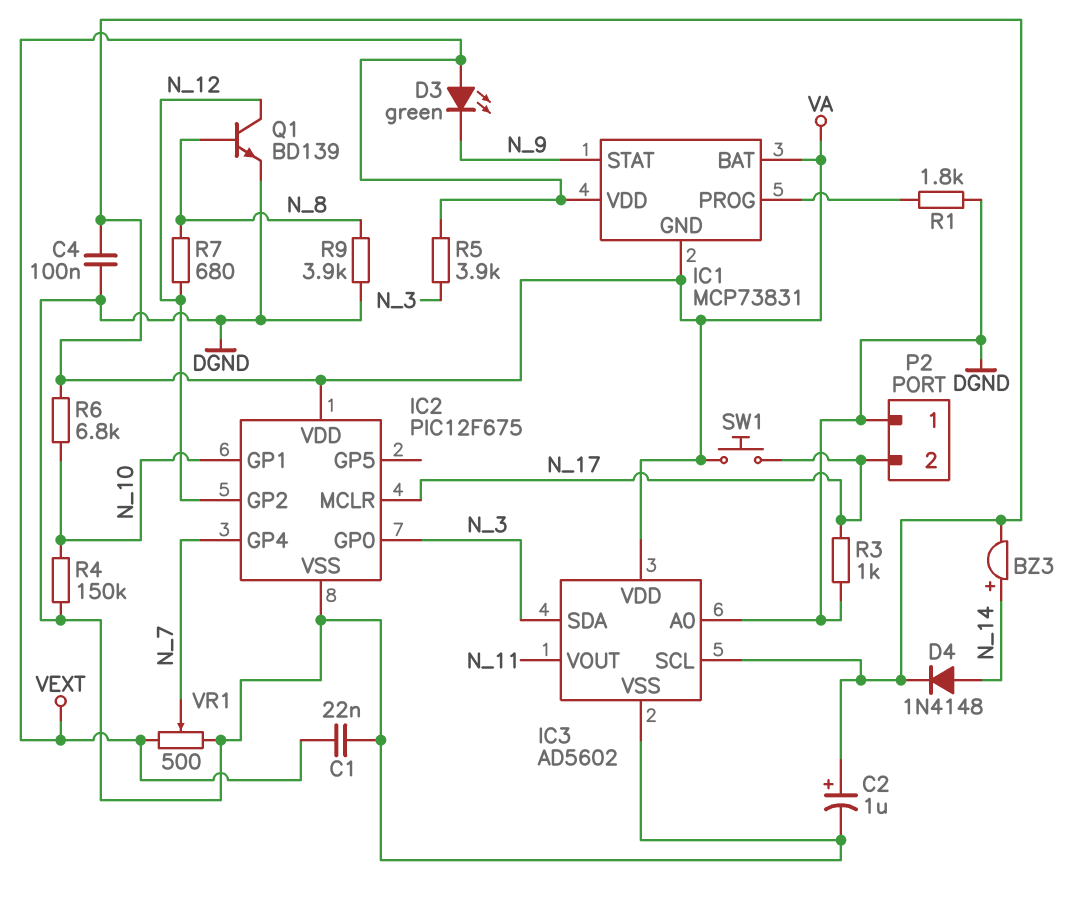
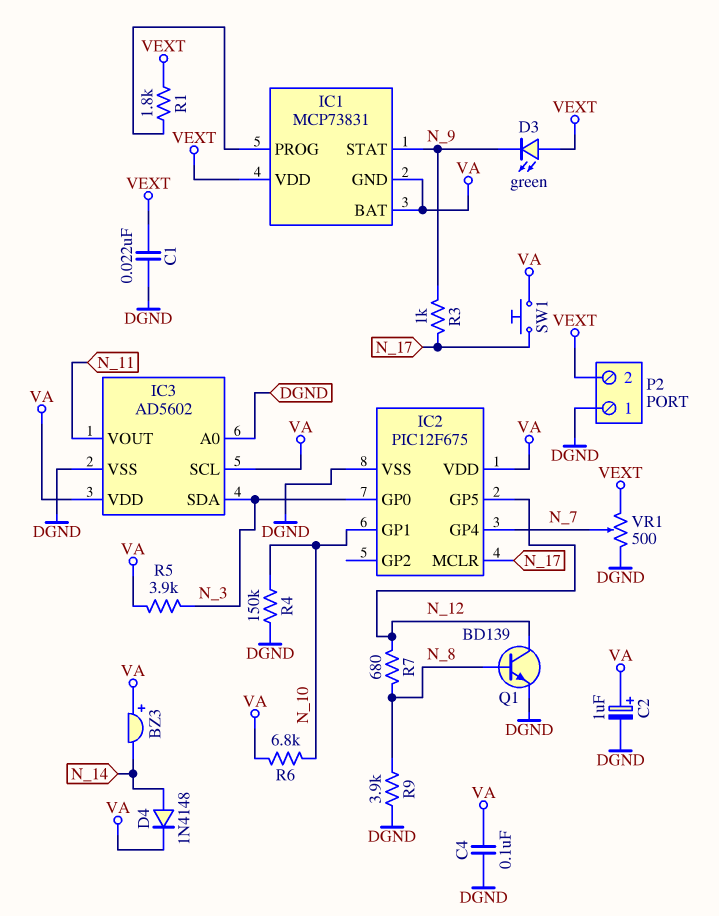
BZ3: buzzer (plus N_14, minus VA) -> buzzer (plus VA, minus N_14)
IC2 pin GP2: N_12 -> none
IC2 pin GP5: none -> N_12
P2 pin 2: N_17 -> VEXT
R1: 1.8k (DGND, IC1/PROG) -> 1.8k (IC1/PROG, VEXT)
R3: 1k (DGND, N_17) -> 1k (N_9, N_17)
R5: 3.9k (N_3, VEXT) -> 3.9k (N_3, VA)

